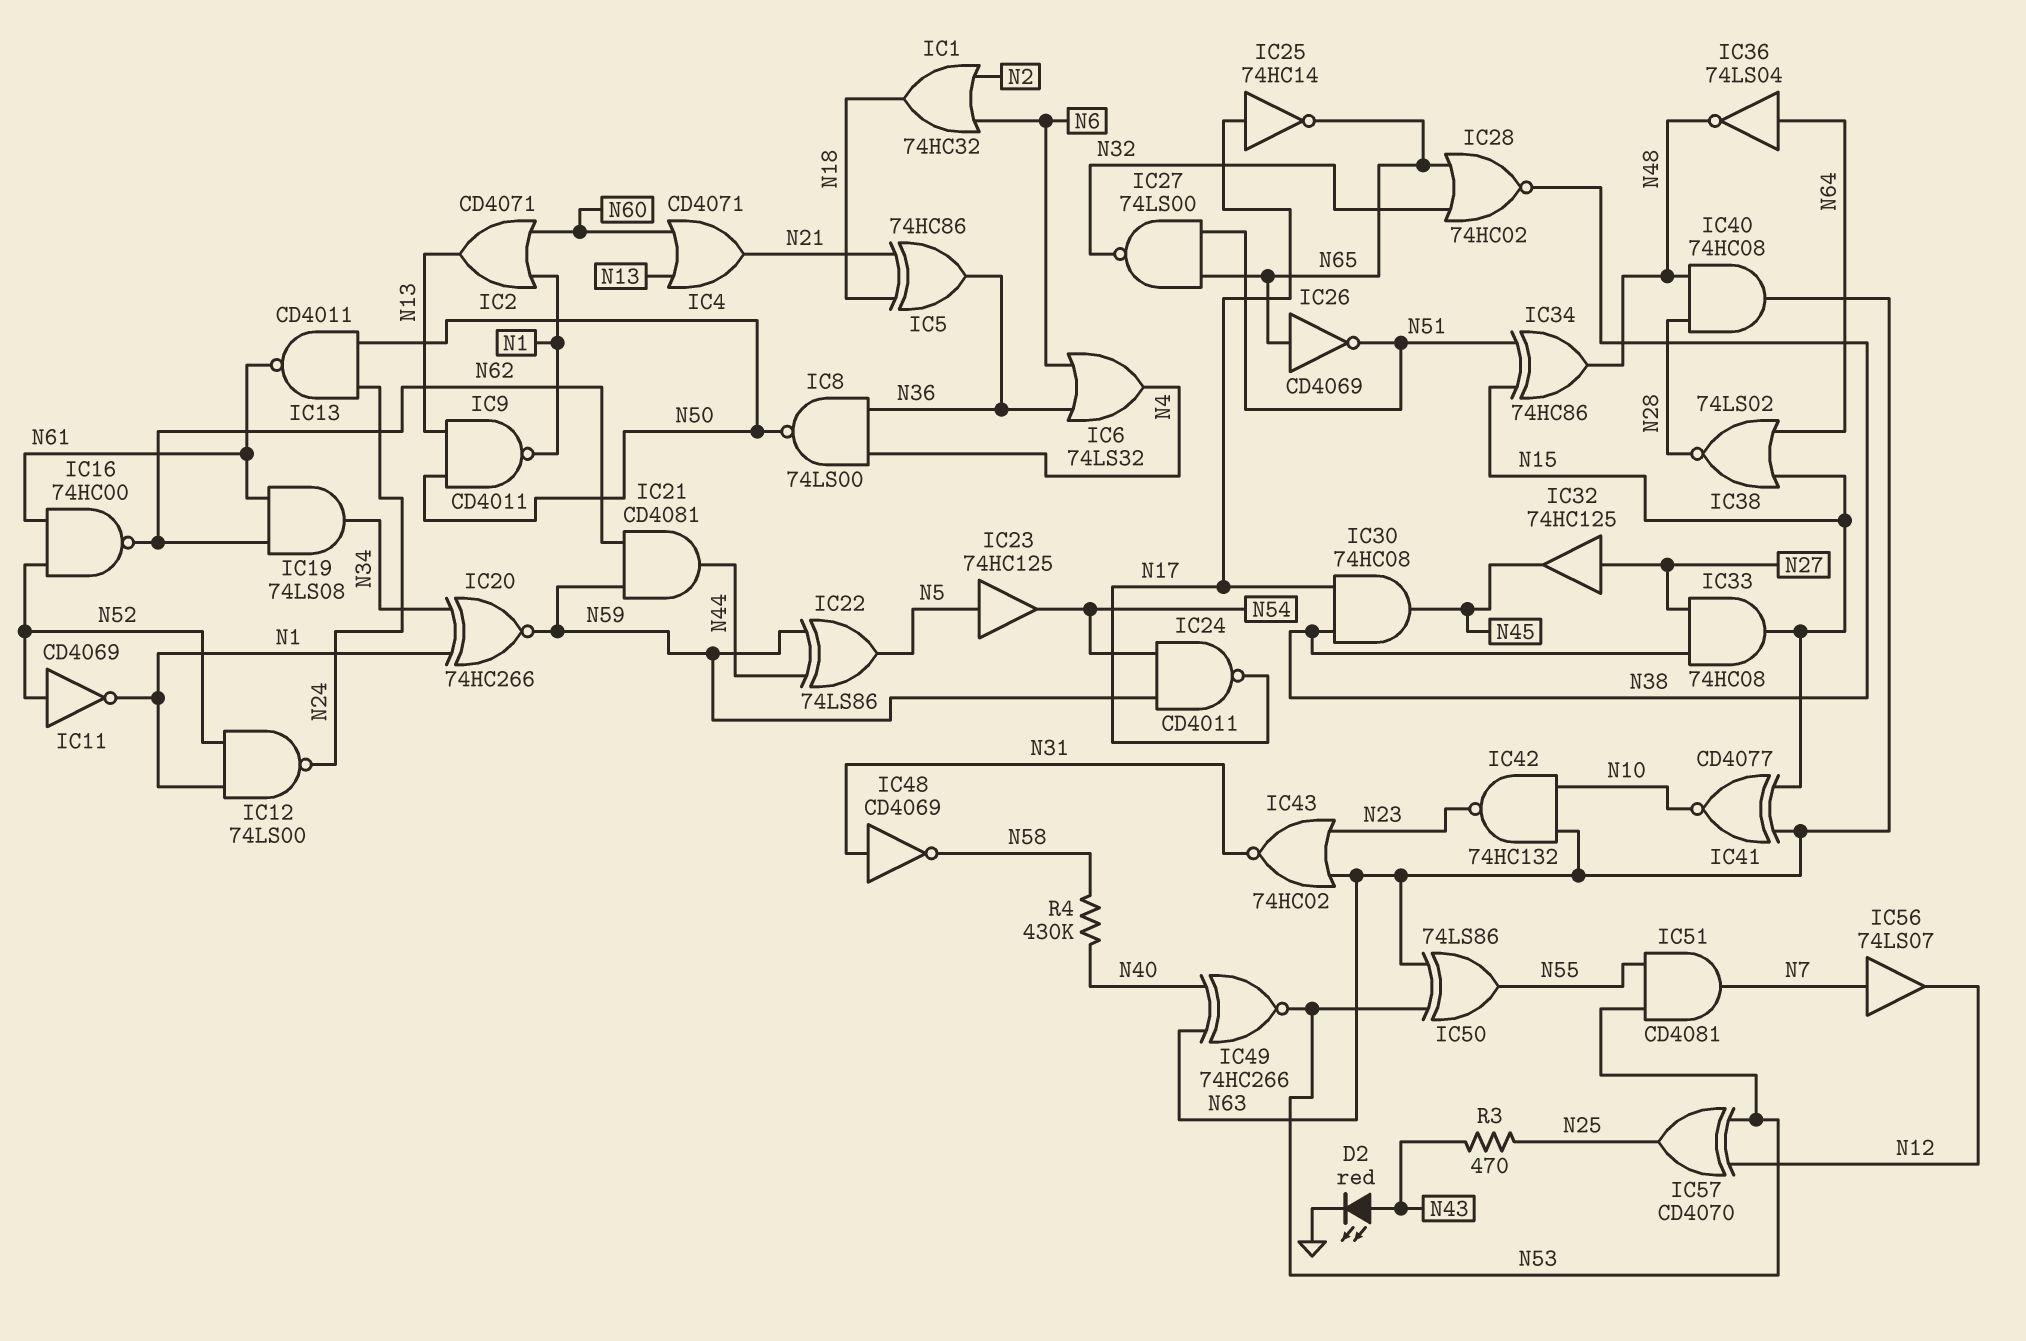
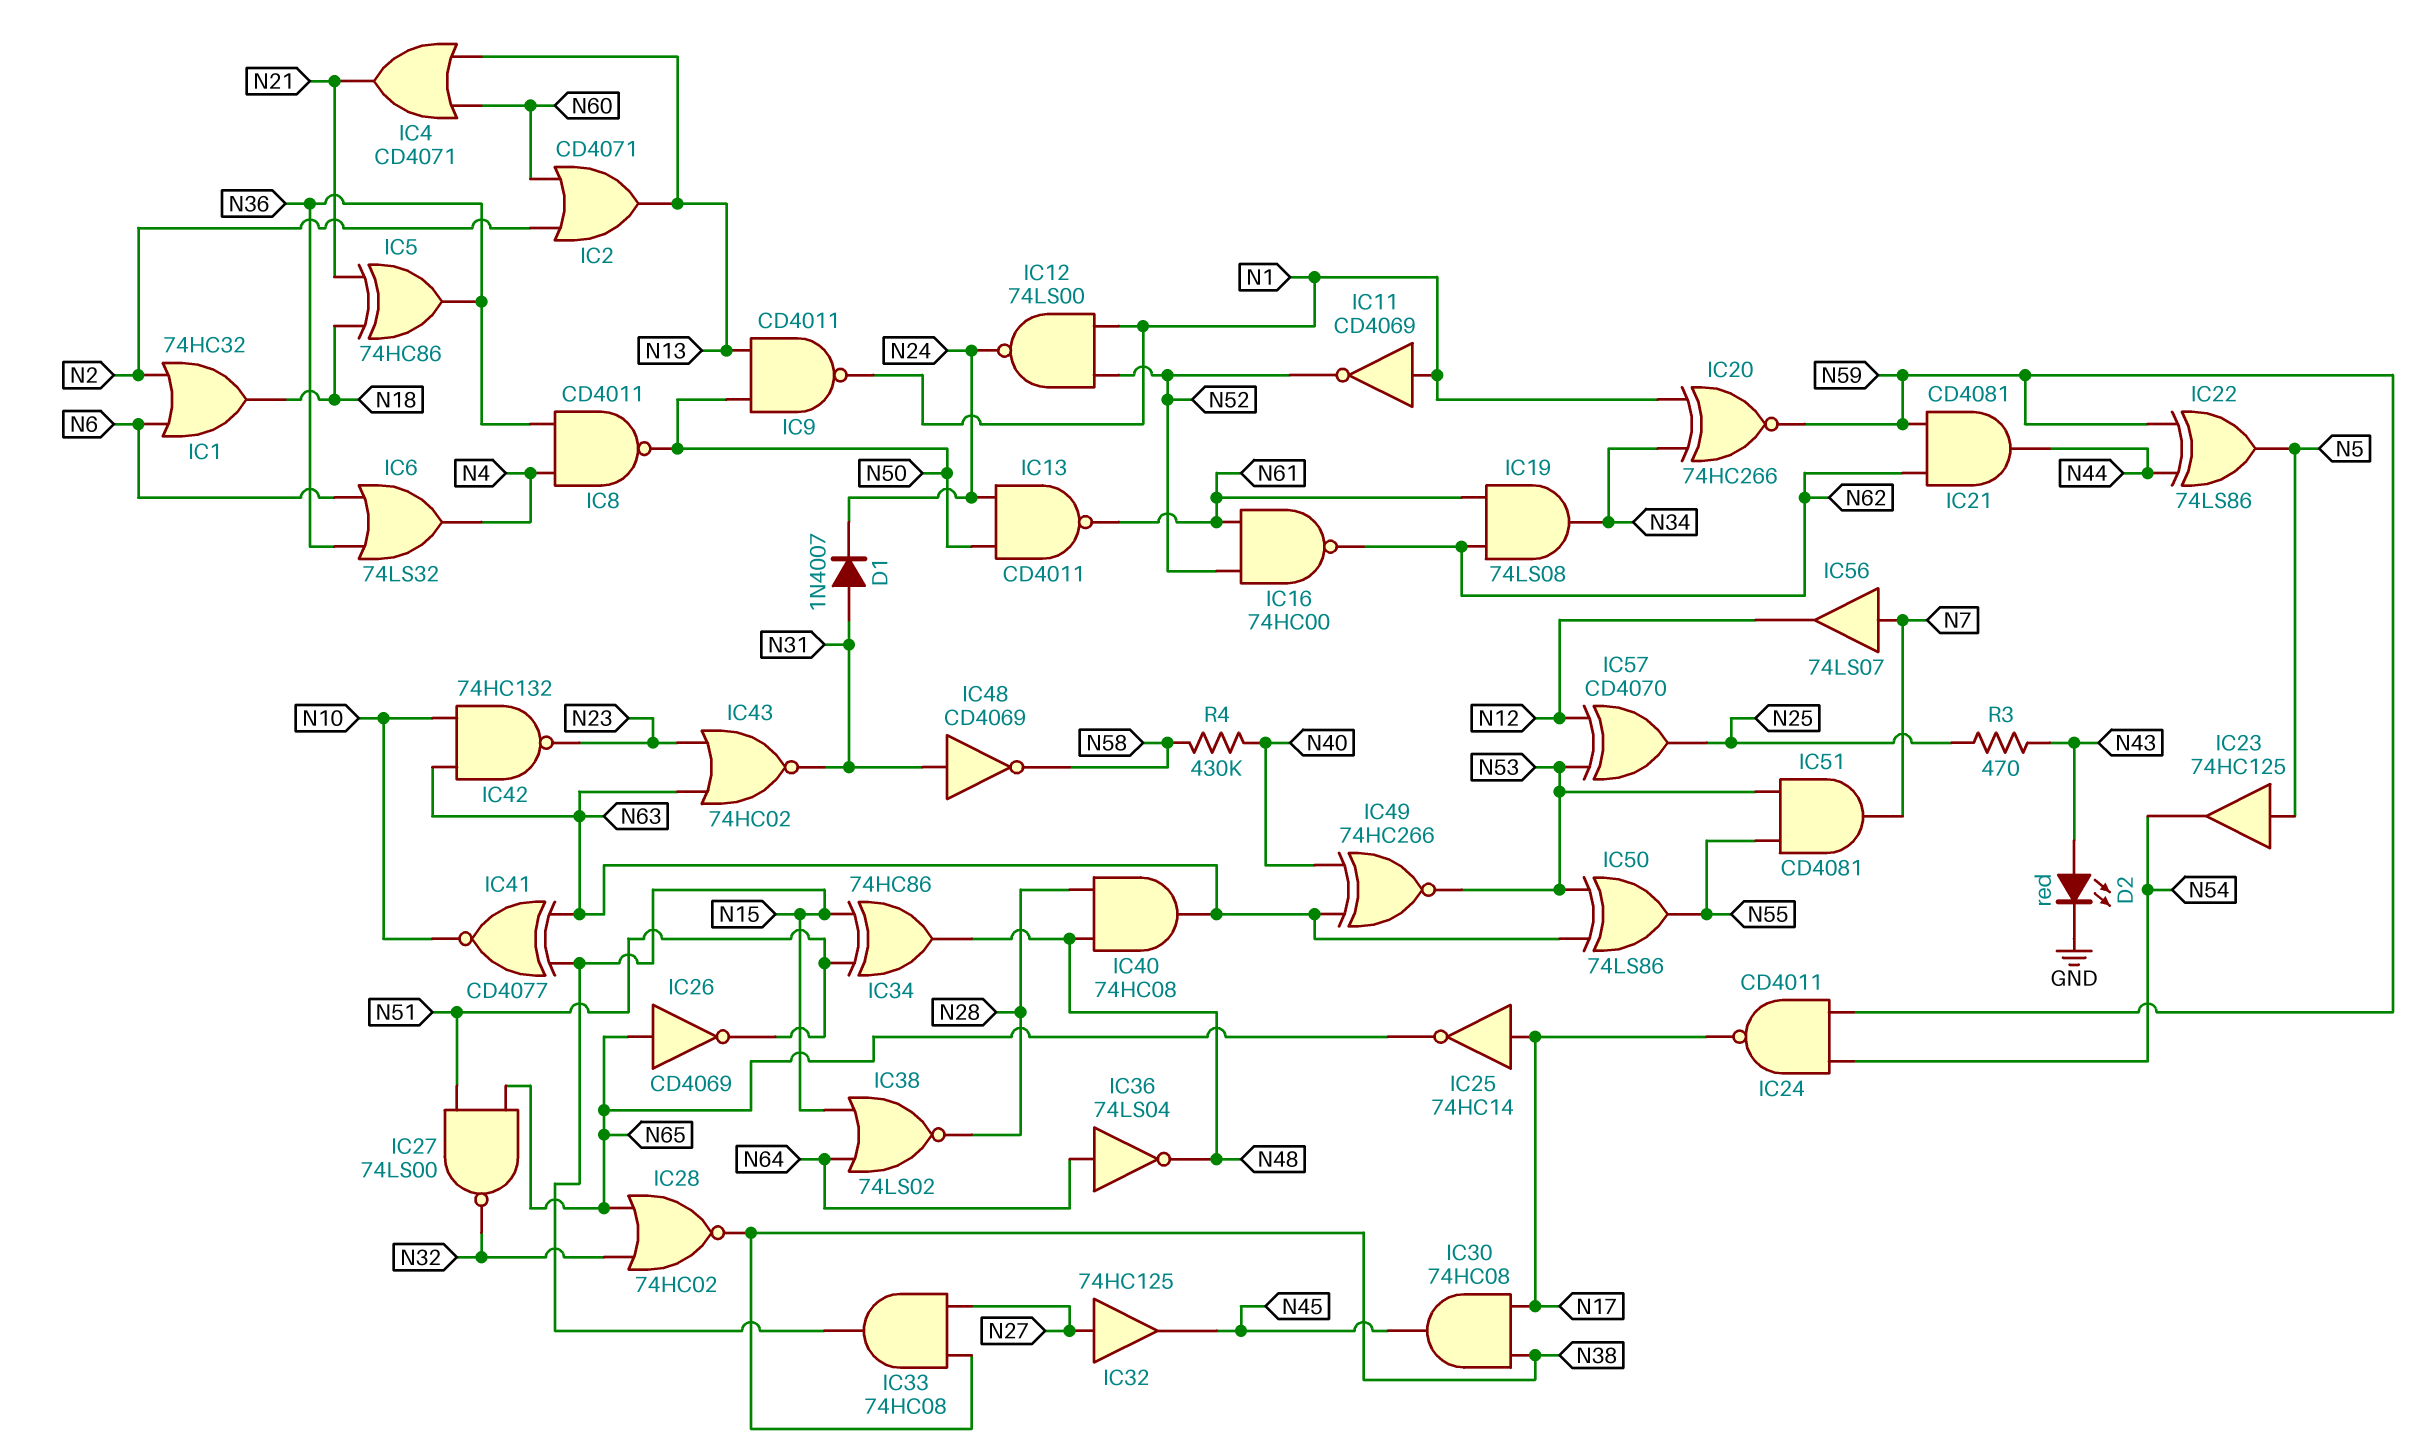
D1: none -> diode 1N4007 (A N31, K N24)
IC2: OR CD4071 (in N1, in N60, out N13) -> OR CD4071 (in N2, in N60, out N13)
IC8: NAND 74LS00 (in N4, in N36, out N50) -> NAND CD4011 (in N4, in N36, out N50)
IC11: NOT CD4069 (in N52, out N1) -> NOT CD4069 (in N1, out N52)

